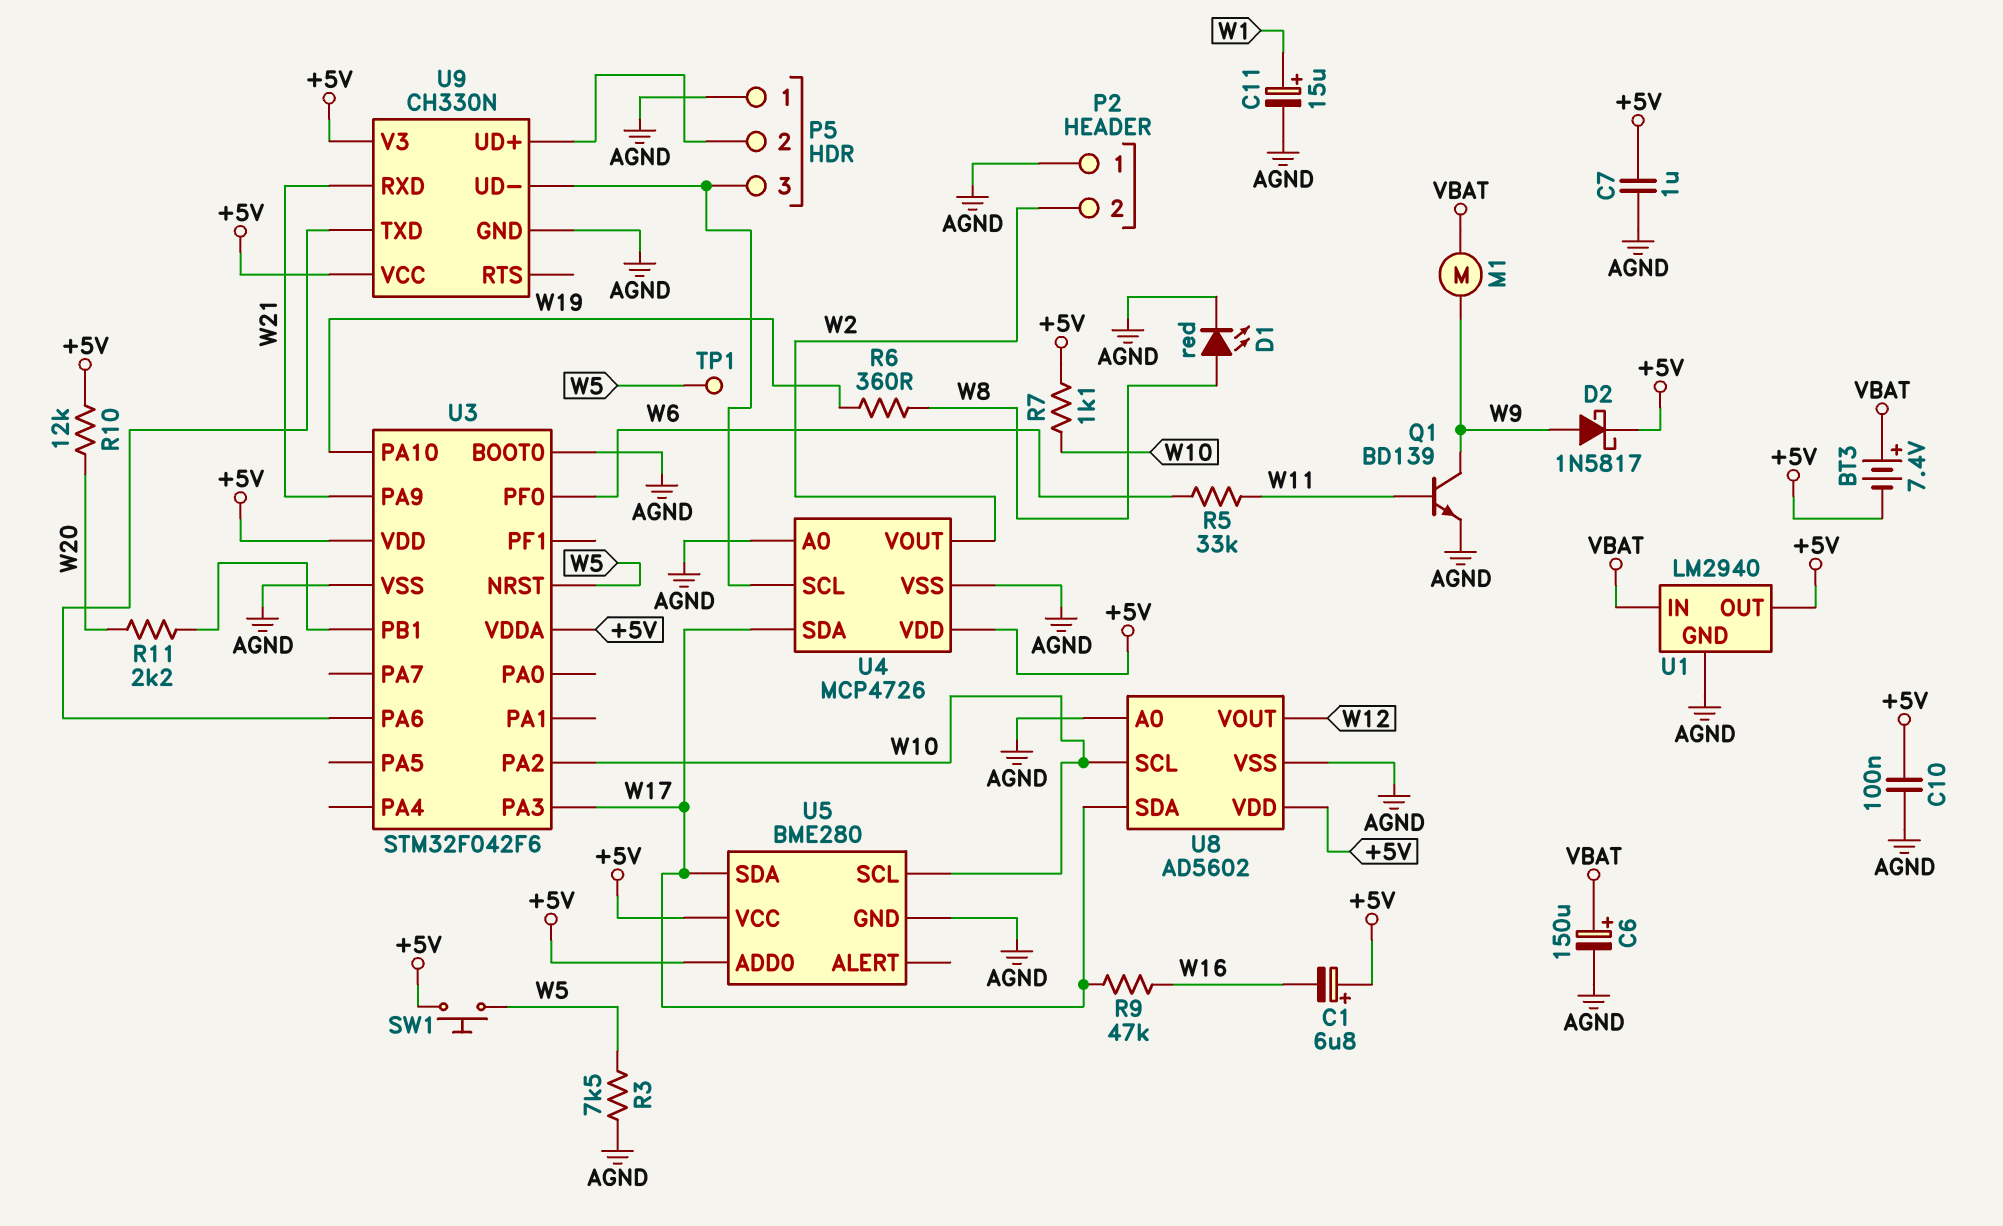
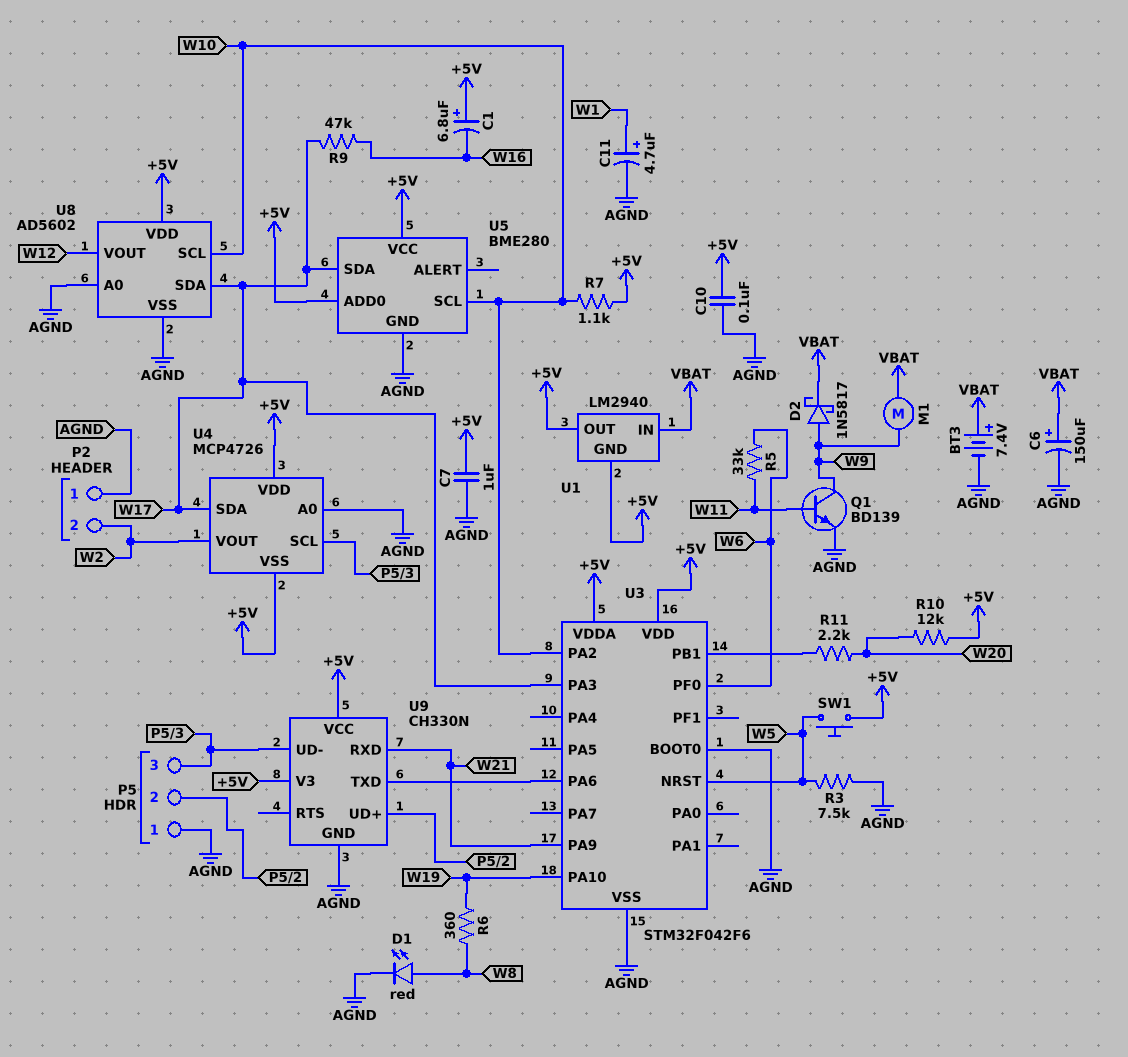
BT3: 7.4V (plus VBAT, minus +5V) -> 7.4V (plus VBAT, minus AGND)
C11: 15uF (plus W1, minus AGND) -> 4.7uF (plus W1, minus AGND)
D2: schottky 1N5817 (A W9, K +5V) -> schottky 1N5817 (A W9, K VBAT)
TP1: test point (W5) -> none
U1 pin GND: AGND -> +5V
U4 pin VSS: AGND -> +5V

